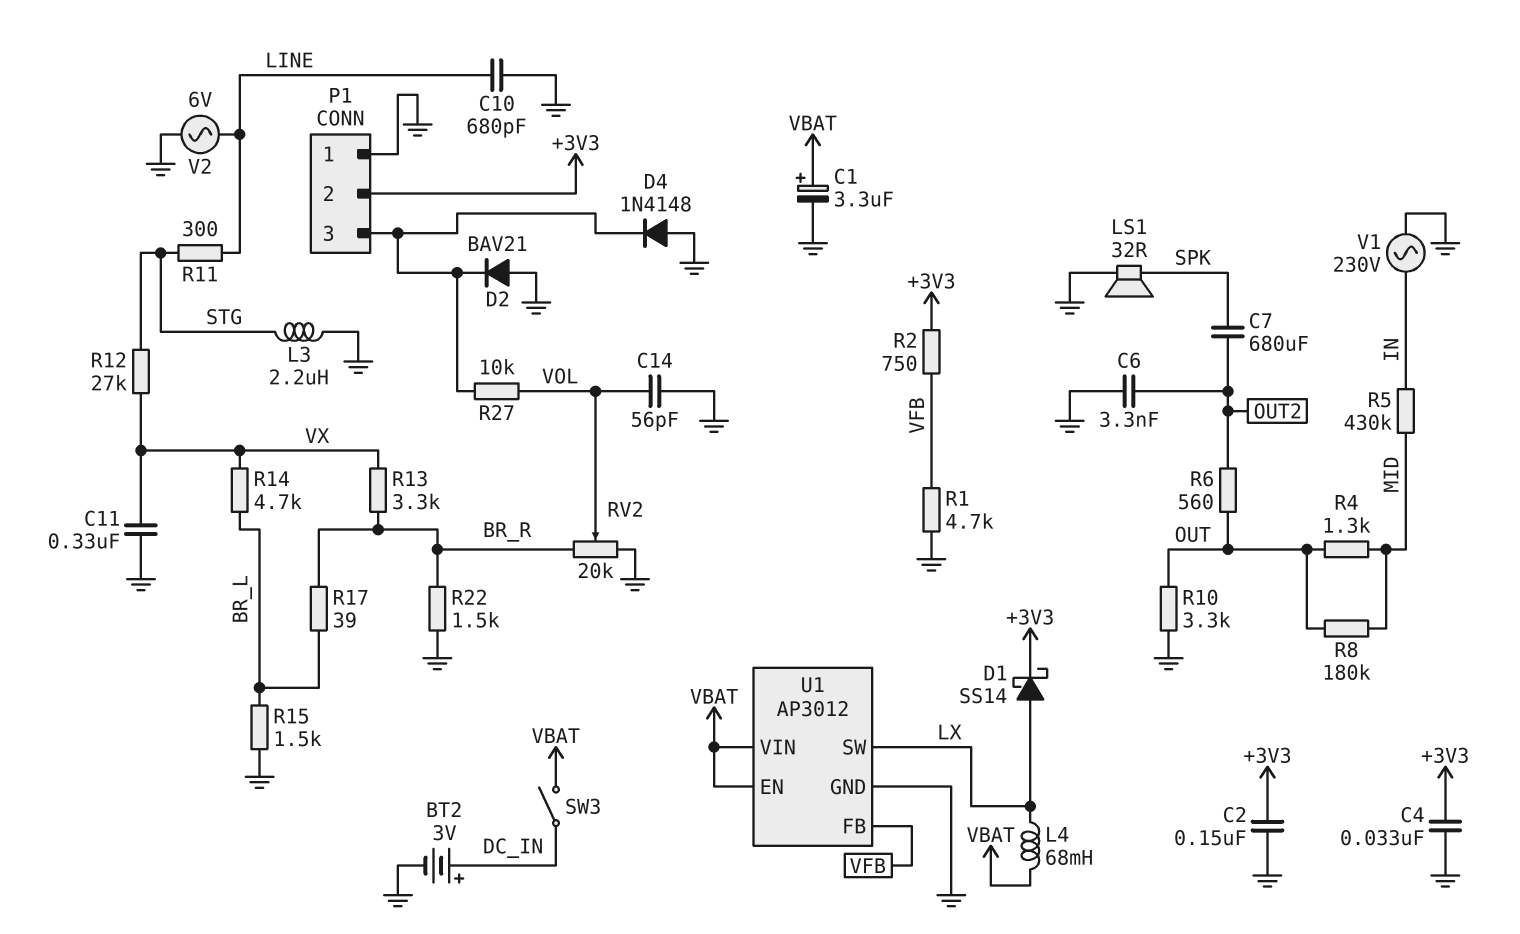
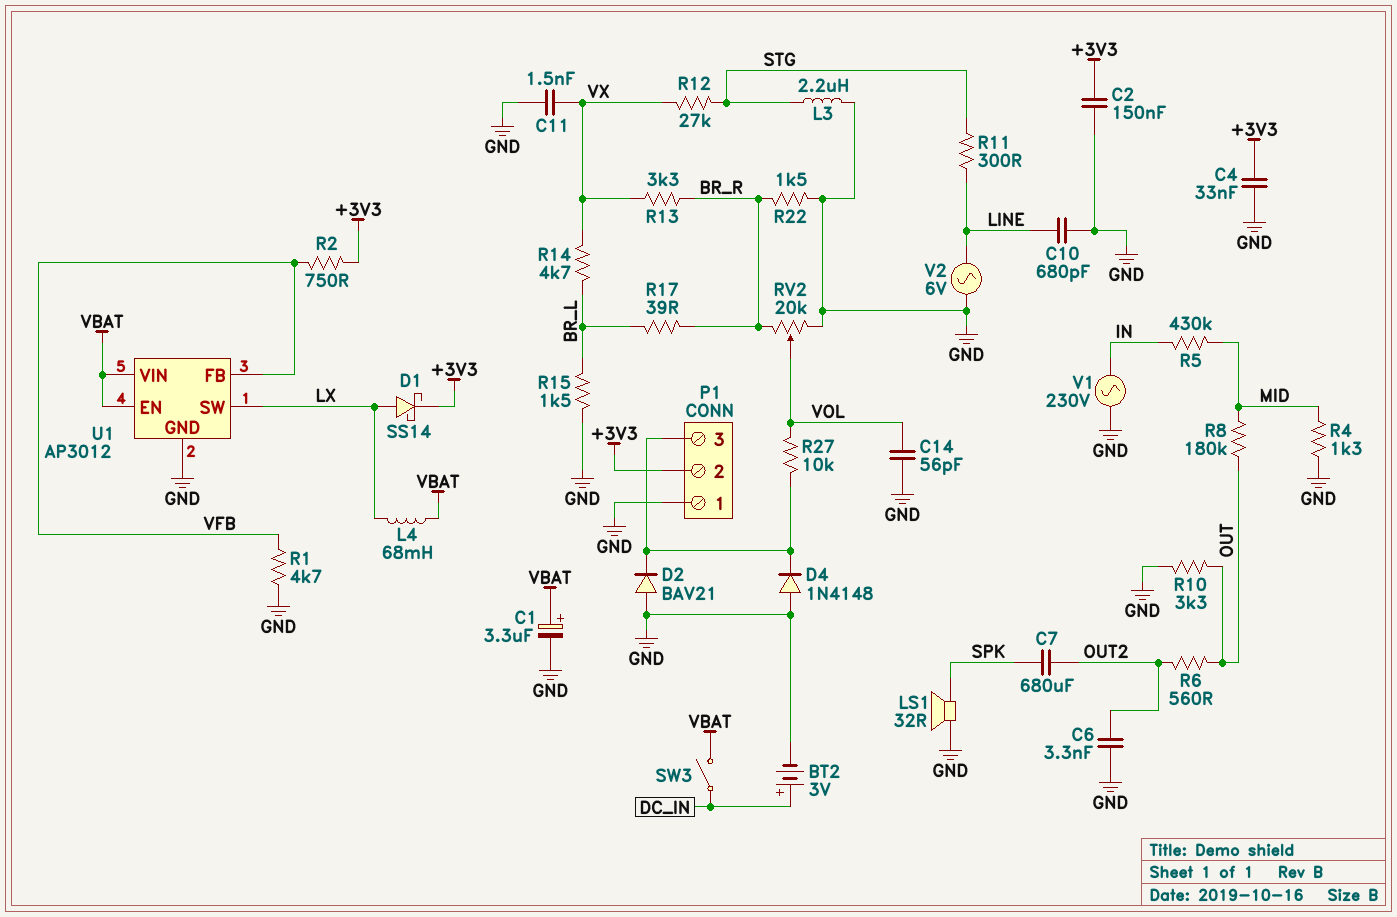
C11: 330nF (GND, VX) -> 1.5nF (GND, VX)
R4: 1.3k (MID, OUT) -> 1.3k (GND, MID)

